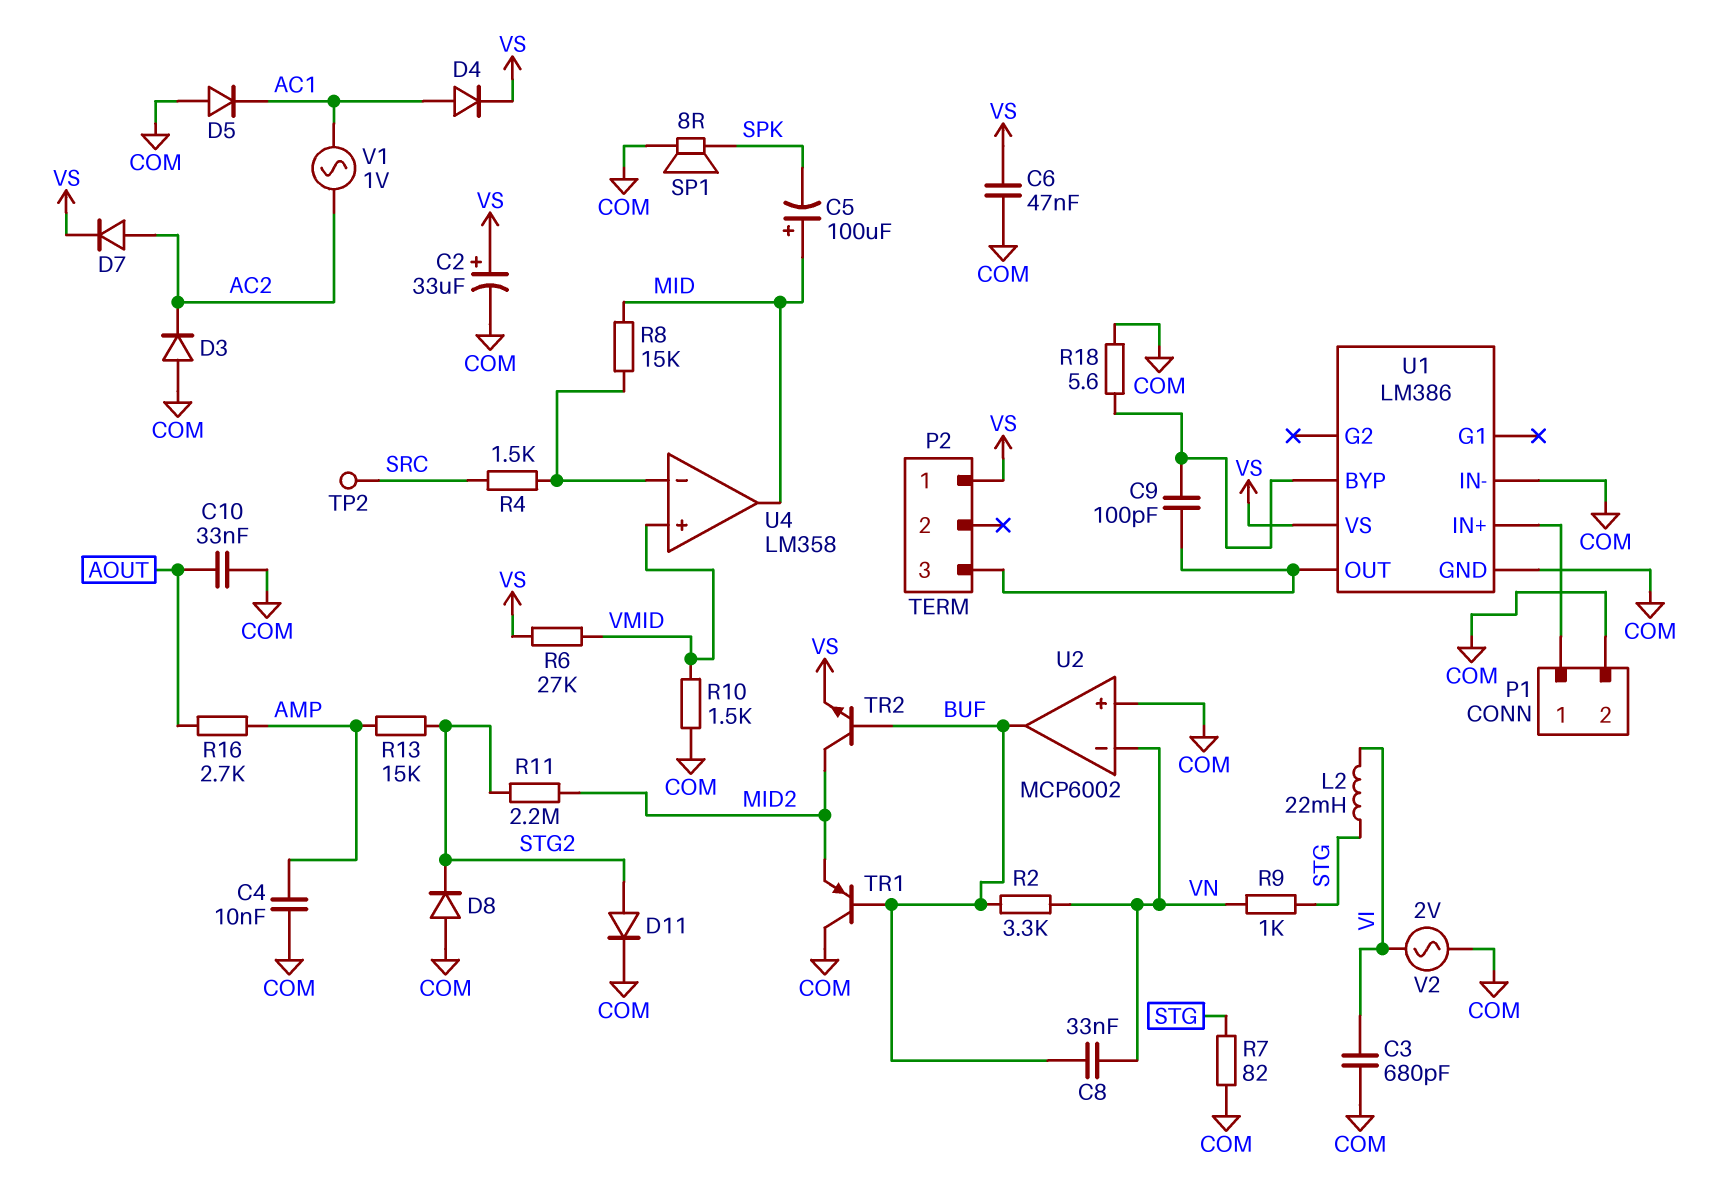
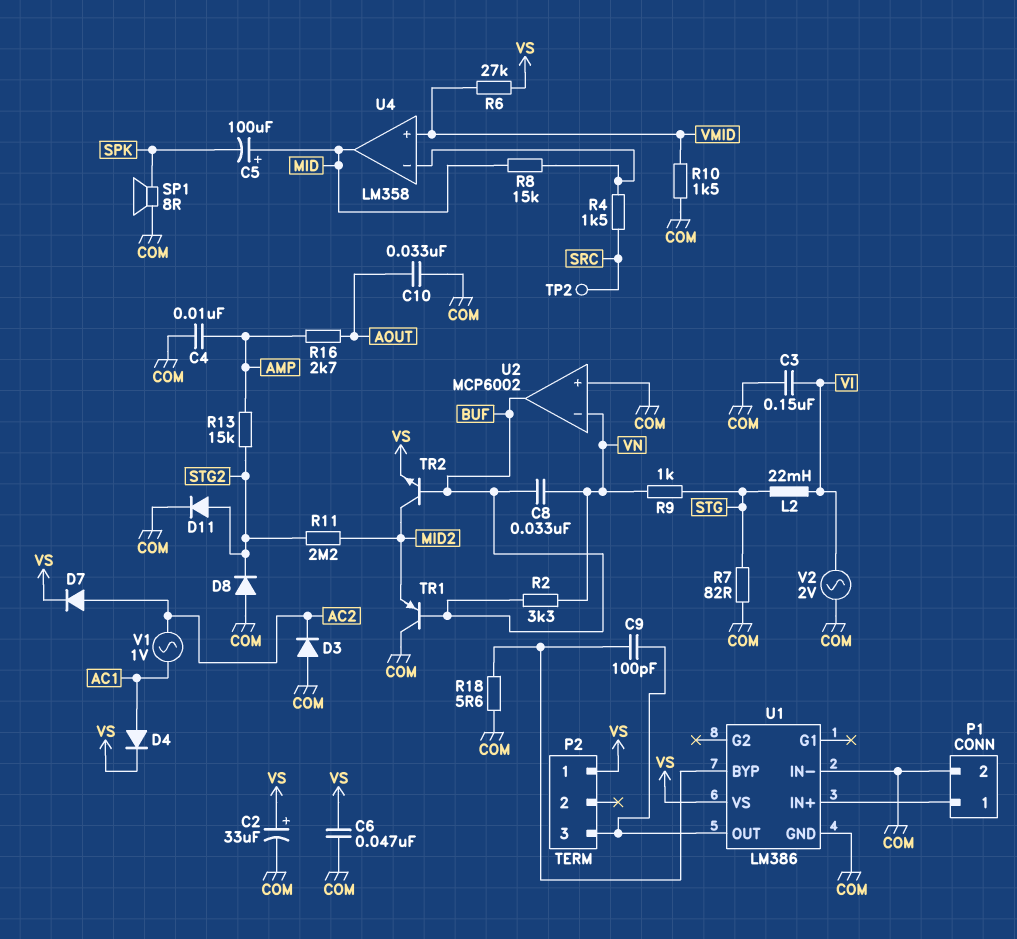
C3: 680pF (COM, VI) -> 150nF (COM, VI)
D5: diode (A COM, K AC1) -> none

